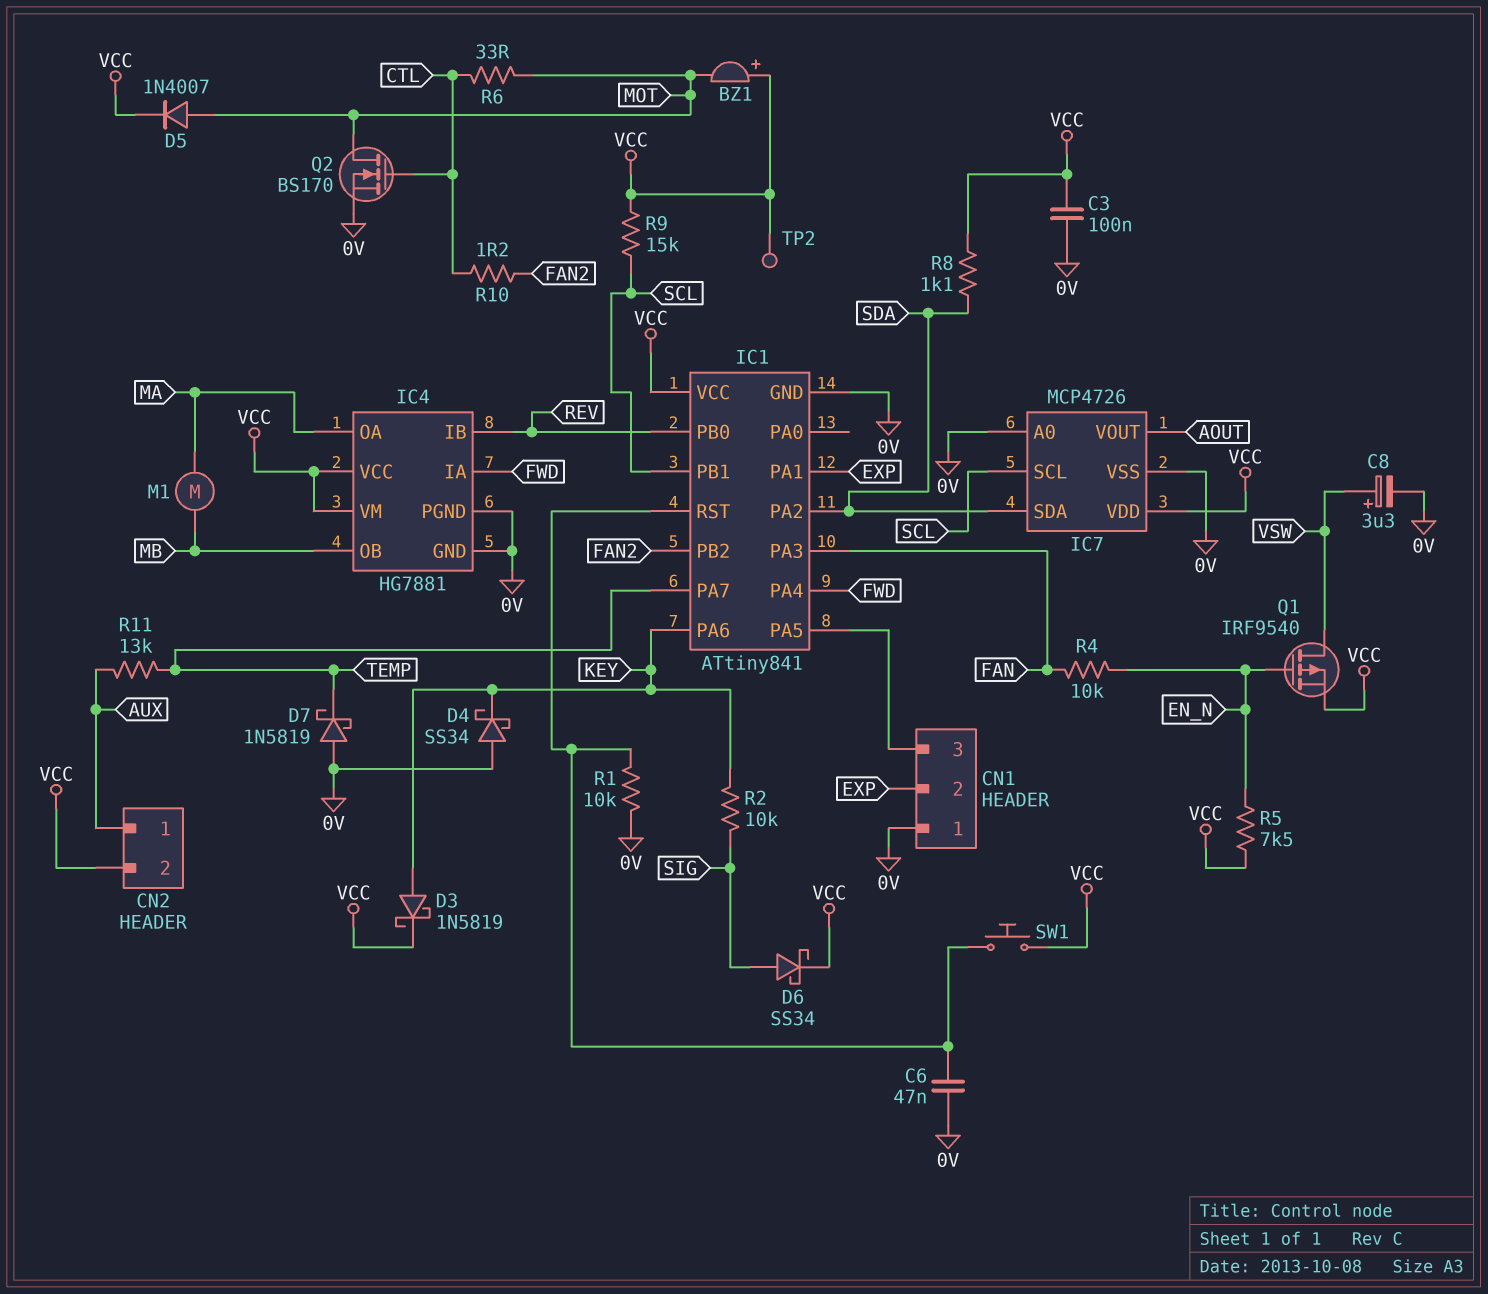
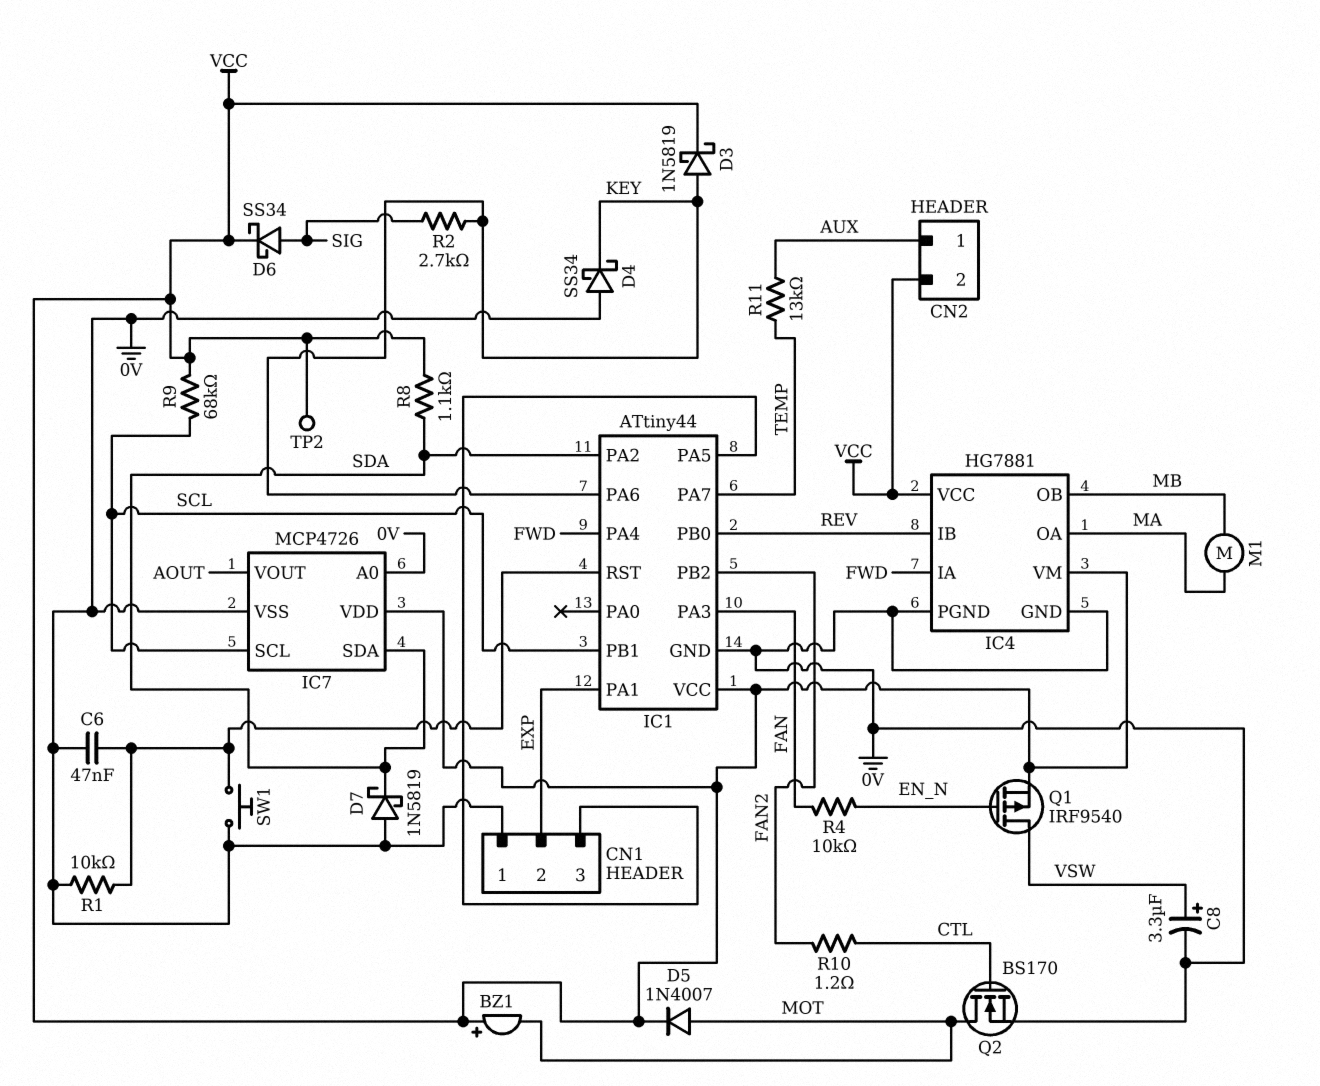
C3: 100nF (0V, VCC) -> none
D7: schottky 1N5819 (A 0V, K TEMP) -> schottky 1N5819 (A 0V, K SDA)
IC1: ATtiny841 -> ATtiny44
R2: 10k (KEY, SIG) -> 2.7k (KEY, SIG)
R5: 7.5k (EN_N, VCC) -> none
R6: 33 (CTL, MOT) -> none
R9: 15k (SCL, VCC) -> 68k (SCL, VCC)
SW1: button (IC1/RST, VCC) -> button (0V, IC1/RST)

